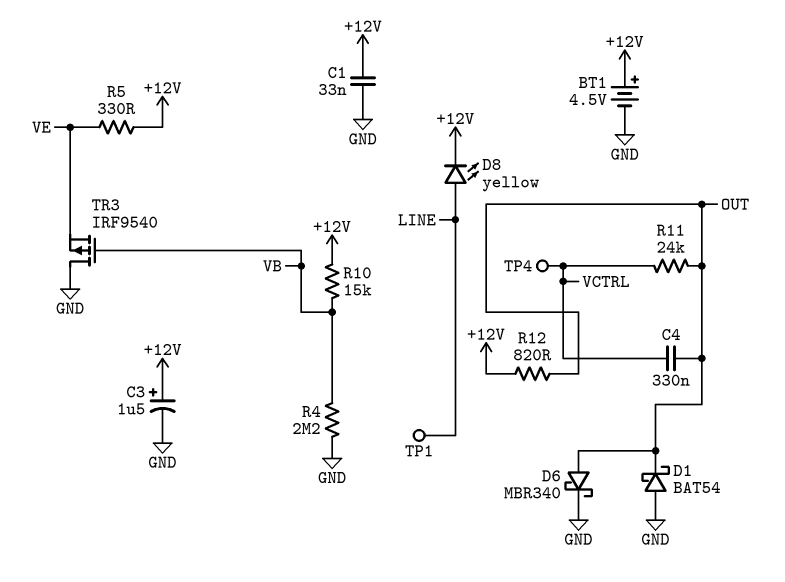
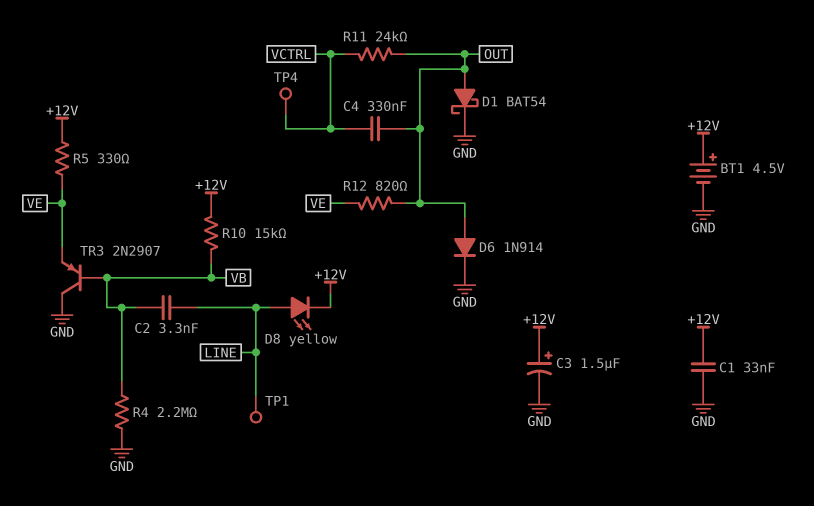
C2: none -> 3.3nF (LINE, VB)
D1: schottky BAT54 (A GND, K OUT) -> schottky BAT54 (A OUT, K GND)
D6: schottky MBR340 (A OUT, K GND) -> diode 1N914 (A OUT, K GND)
R12: 820 (+12V, OUT) -> 820 (OUT, VE)
TR3: PMOS IRF9540 (G VB, D GND, S VE) -> PNP 2N2907 (B VB, C GND, E VE)

